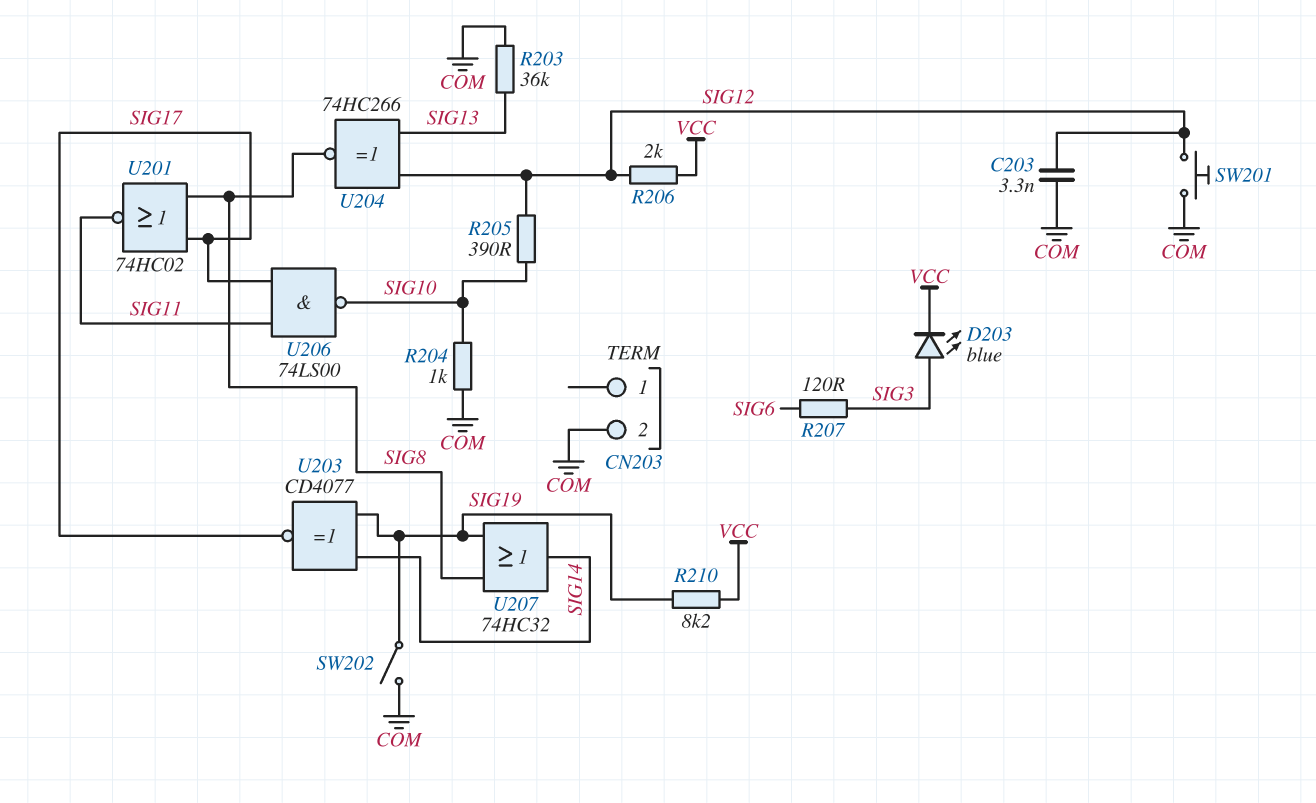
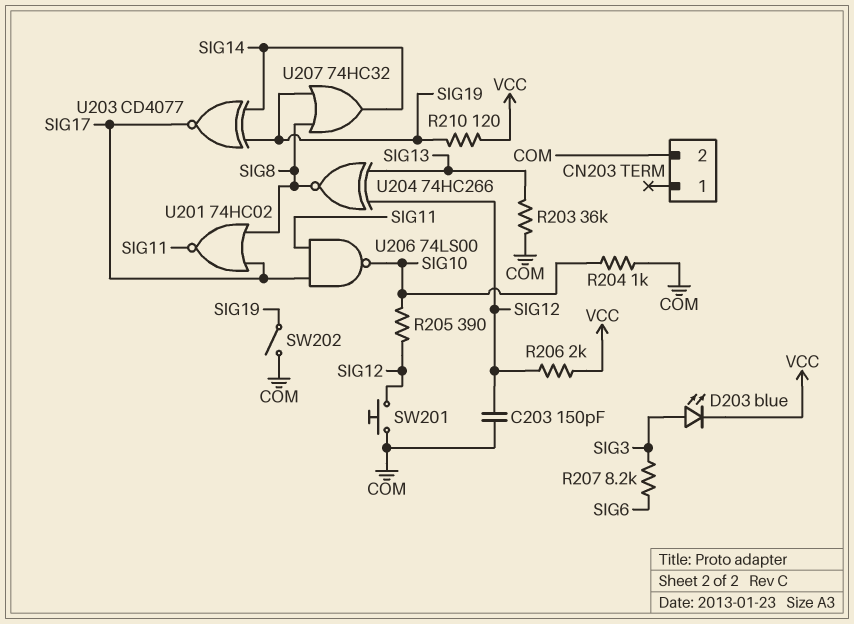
C203: 3.3nF (COM, SIG12) -> 150pF (COM, SIG12)
R207: 120 (SIG3, SIG6) -> 8.2k (SIG3, SIG6)
R210: 8.2k (SIG19, VCC) -> 120 (SIG19, VCC)

